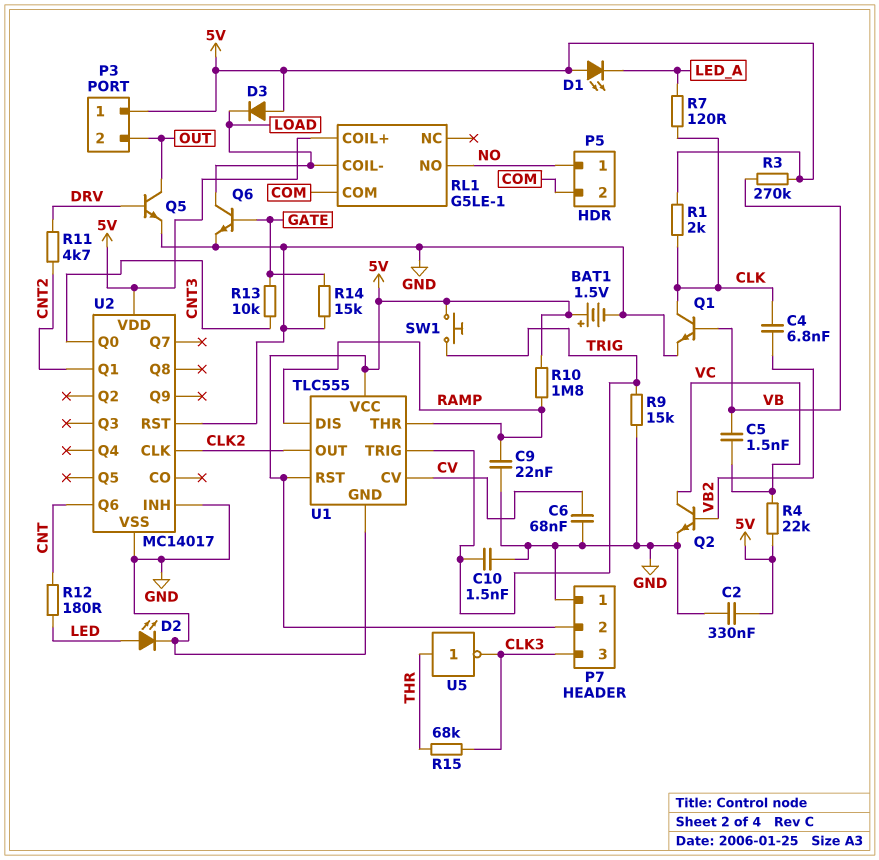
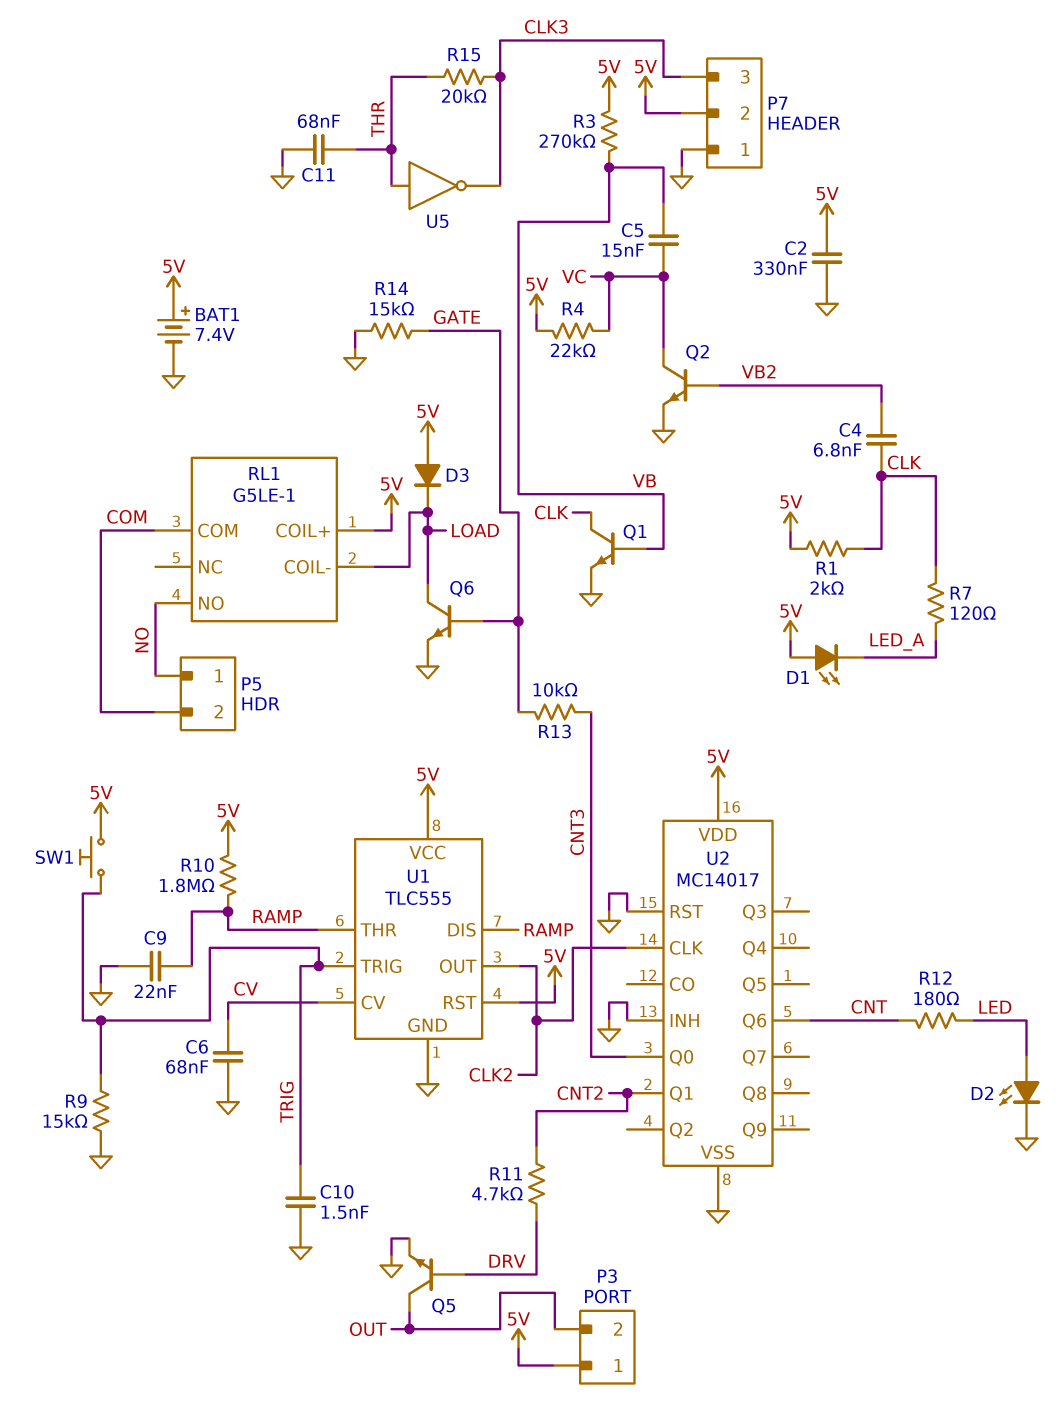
BAT1: 1.5V (plus 5V, minus GND) -> 7.4V (plus 5V, minus GND)
C5: 1.5nF (VB, VC) -> 15nF (VB, VC)
C11: none -> 68nF (GND, THR)
R15: 68k (CLK3, THR) -> 20k (CLK3, THR)

